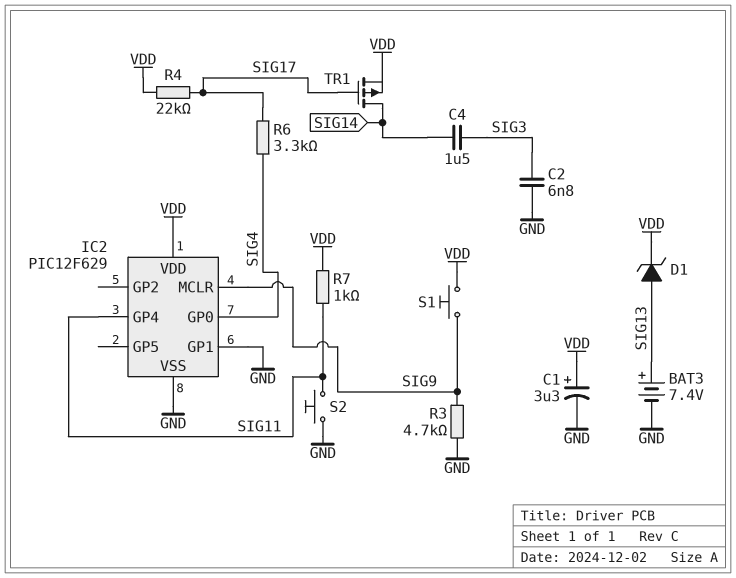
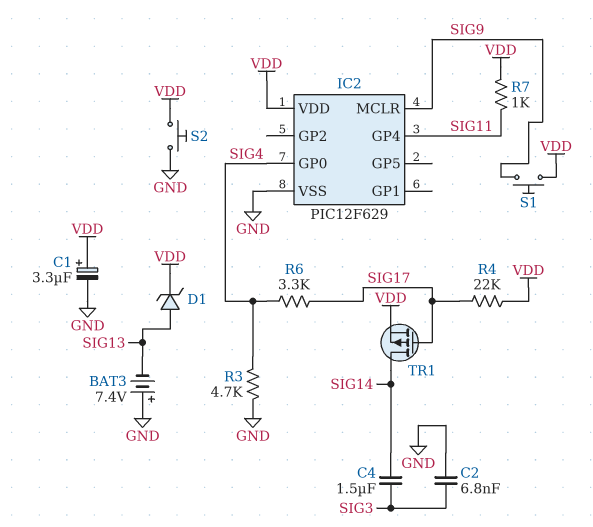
BAT3: 7.4V (plus SIG13, minus GND) -> 7.4V (plus GND, minus SIG13)
IC2 pin GP1: GND -> none
R3: 4.7k (GND, SIG9) -> 4.7k (GND, SIG4)
S2: button (GND, SIG11) -> button (GND, VDD)

